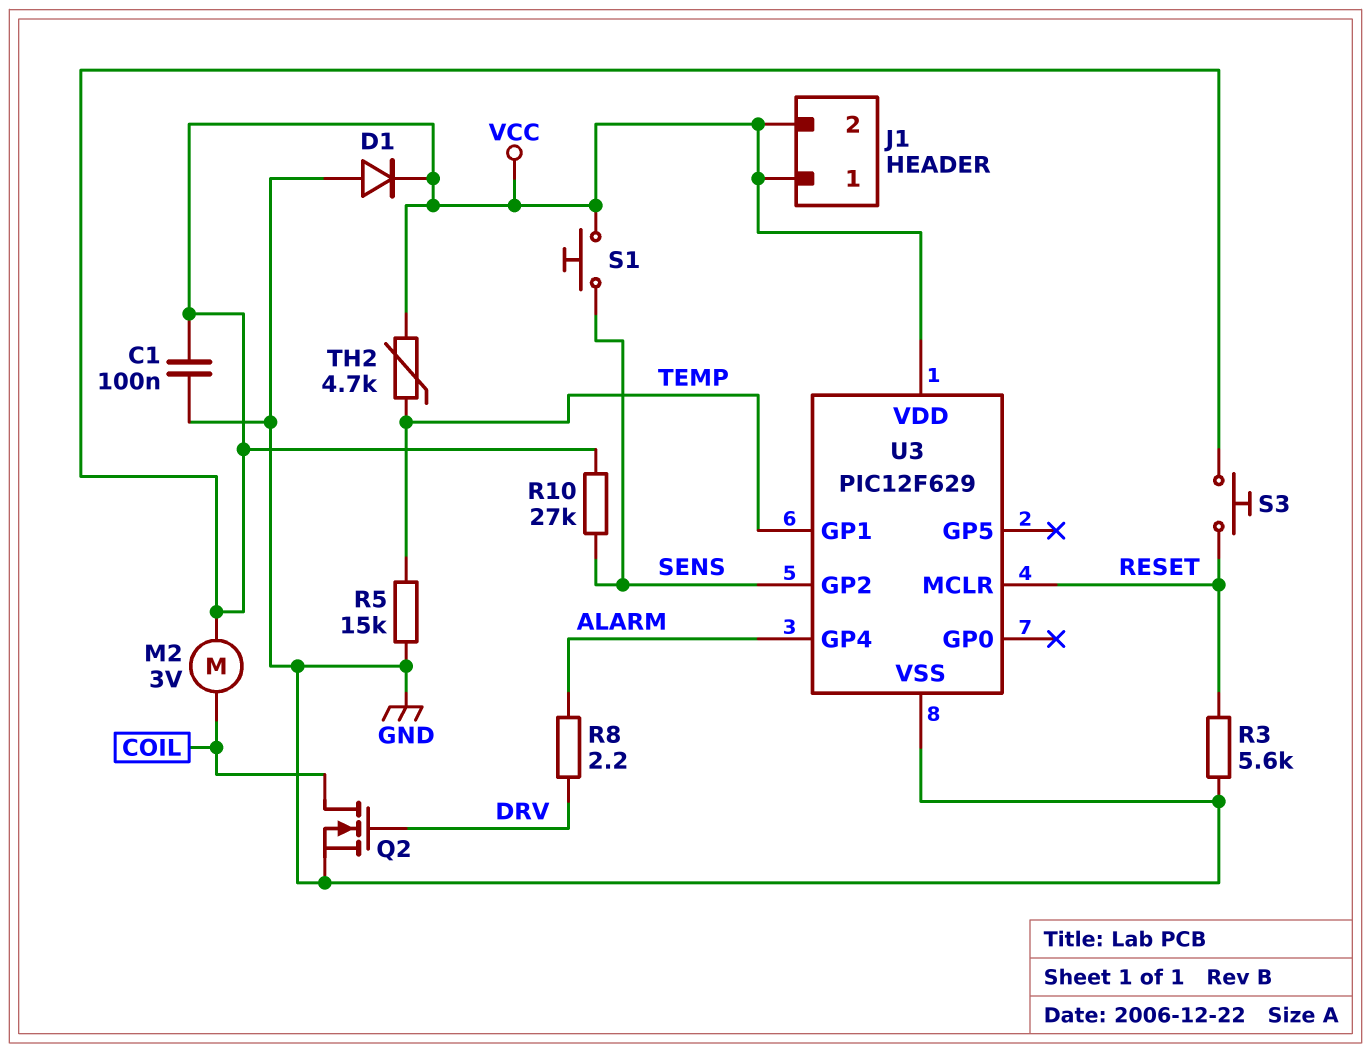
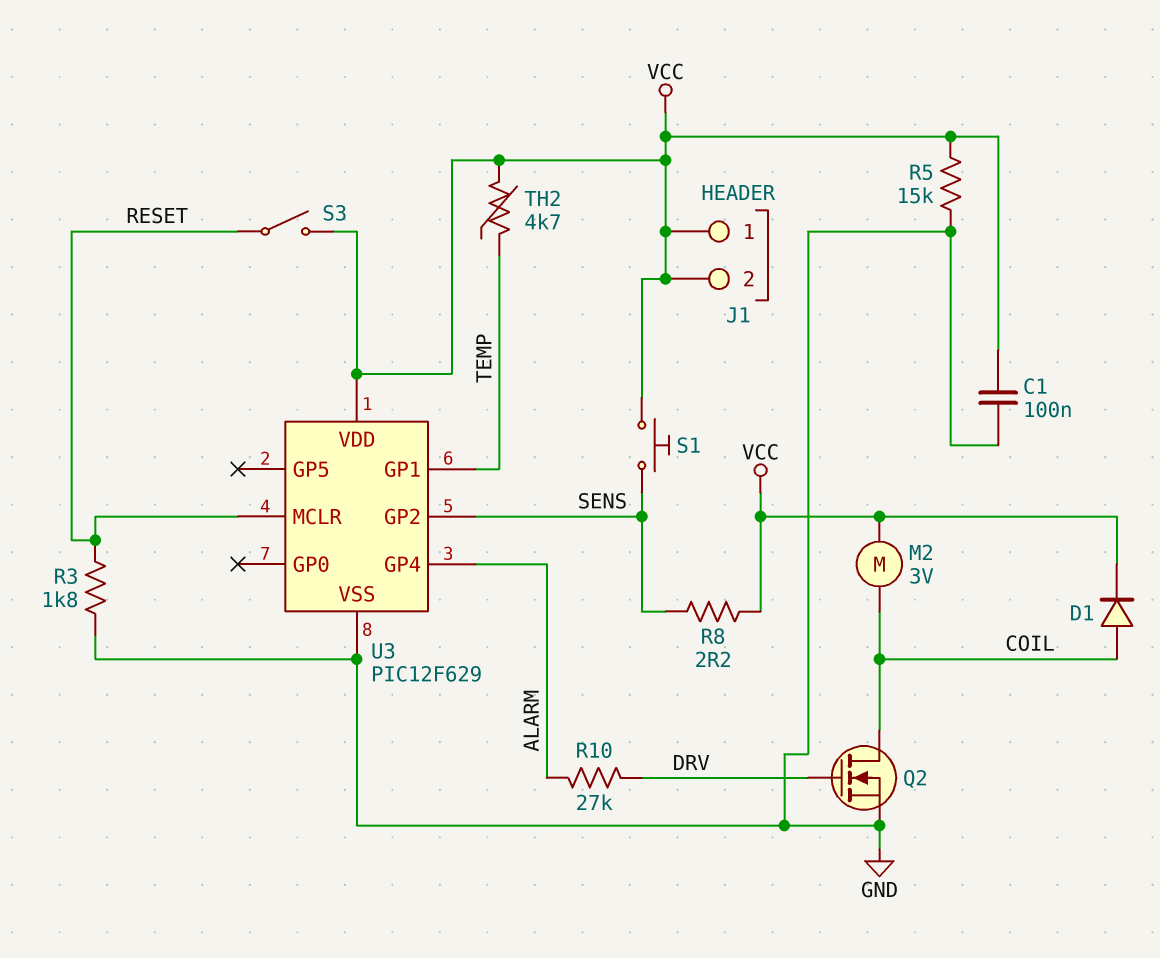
D1: diode (A GND, K VCC) -> diode (A COIL, K VCC)
R3: 5.6k (GND, RESET) -> 1.8k (GND, RESET)
R5: 15k (GND, TEMP) -> 15k (GND, VCC)
R8: 2.2 (ALARM, DRV) -> 2.2 (SENS, VCC)
R10: 27k (SENS, VCC) -> 27k (ALARM, DRV)
S3: button (RESET, VCC) -> switch (RESET, VCC)

